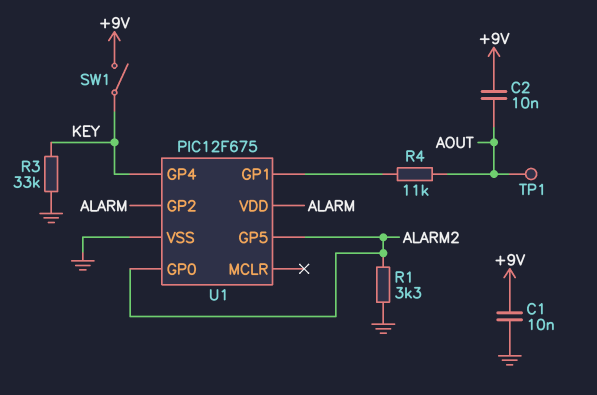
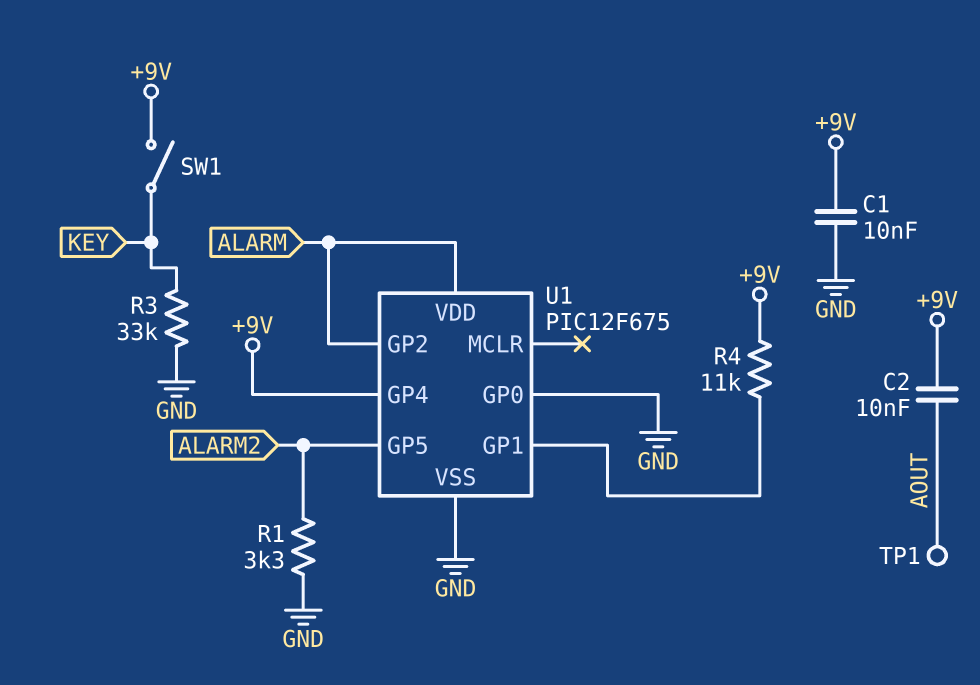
R4: 11k (AOUT, U1/GP1) -> 11k (+9V, U1/GP1)
U1 pin GP0: ALARM2 -> GND
U1 pin GP4: KEY -> +9V

